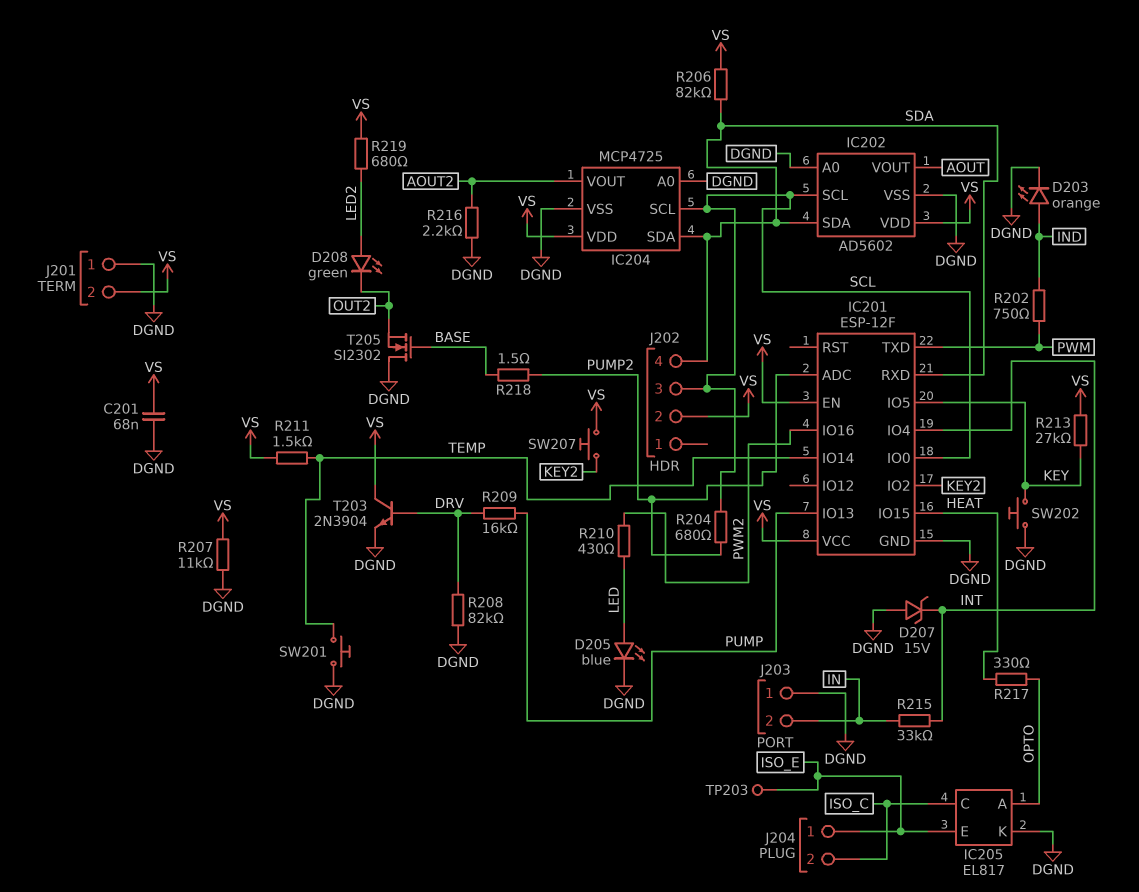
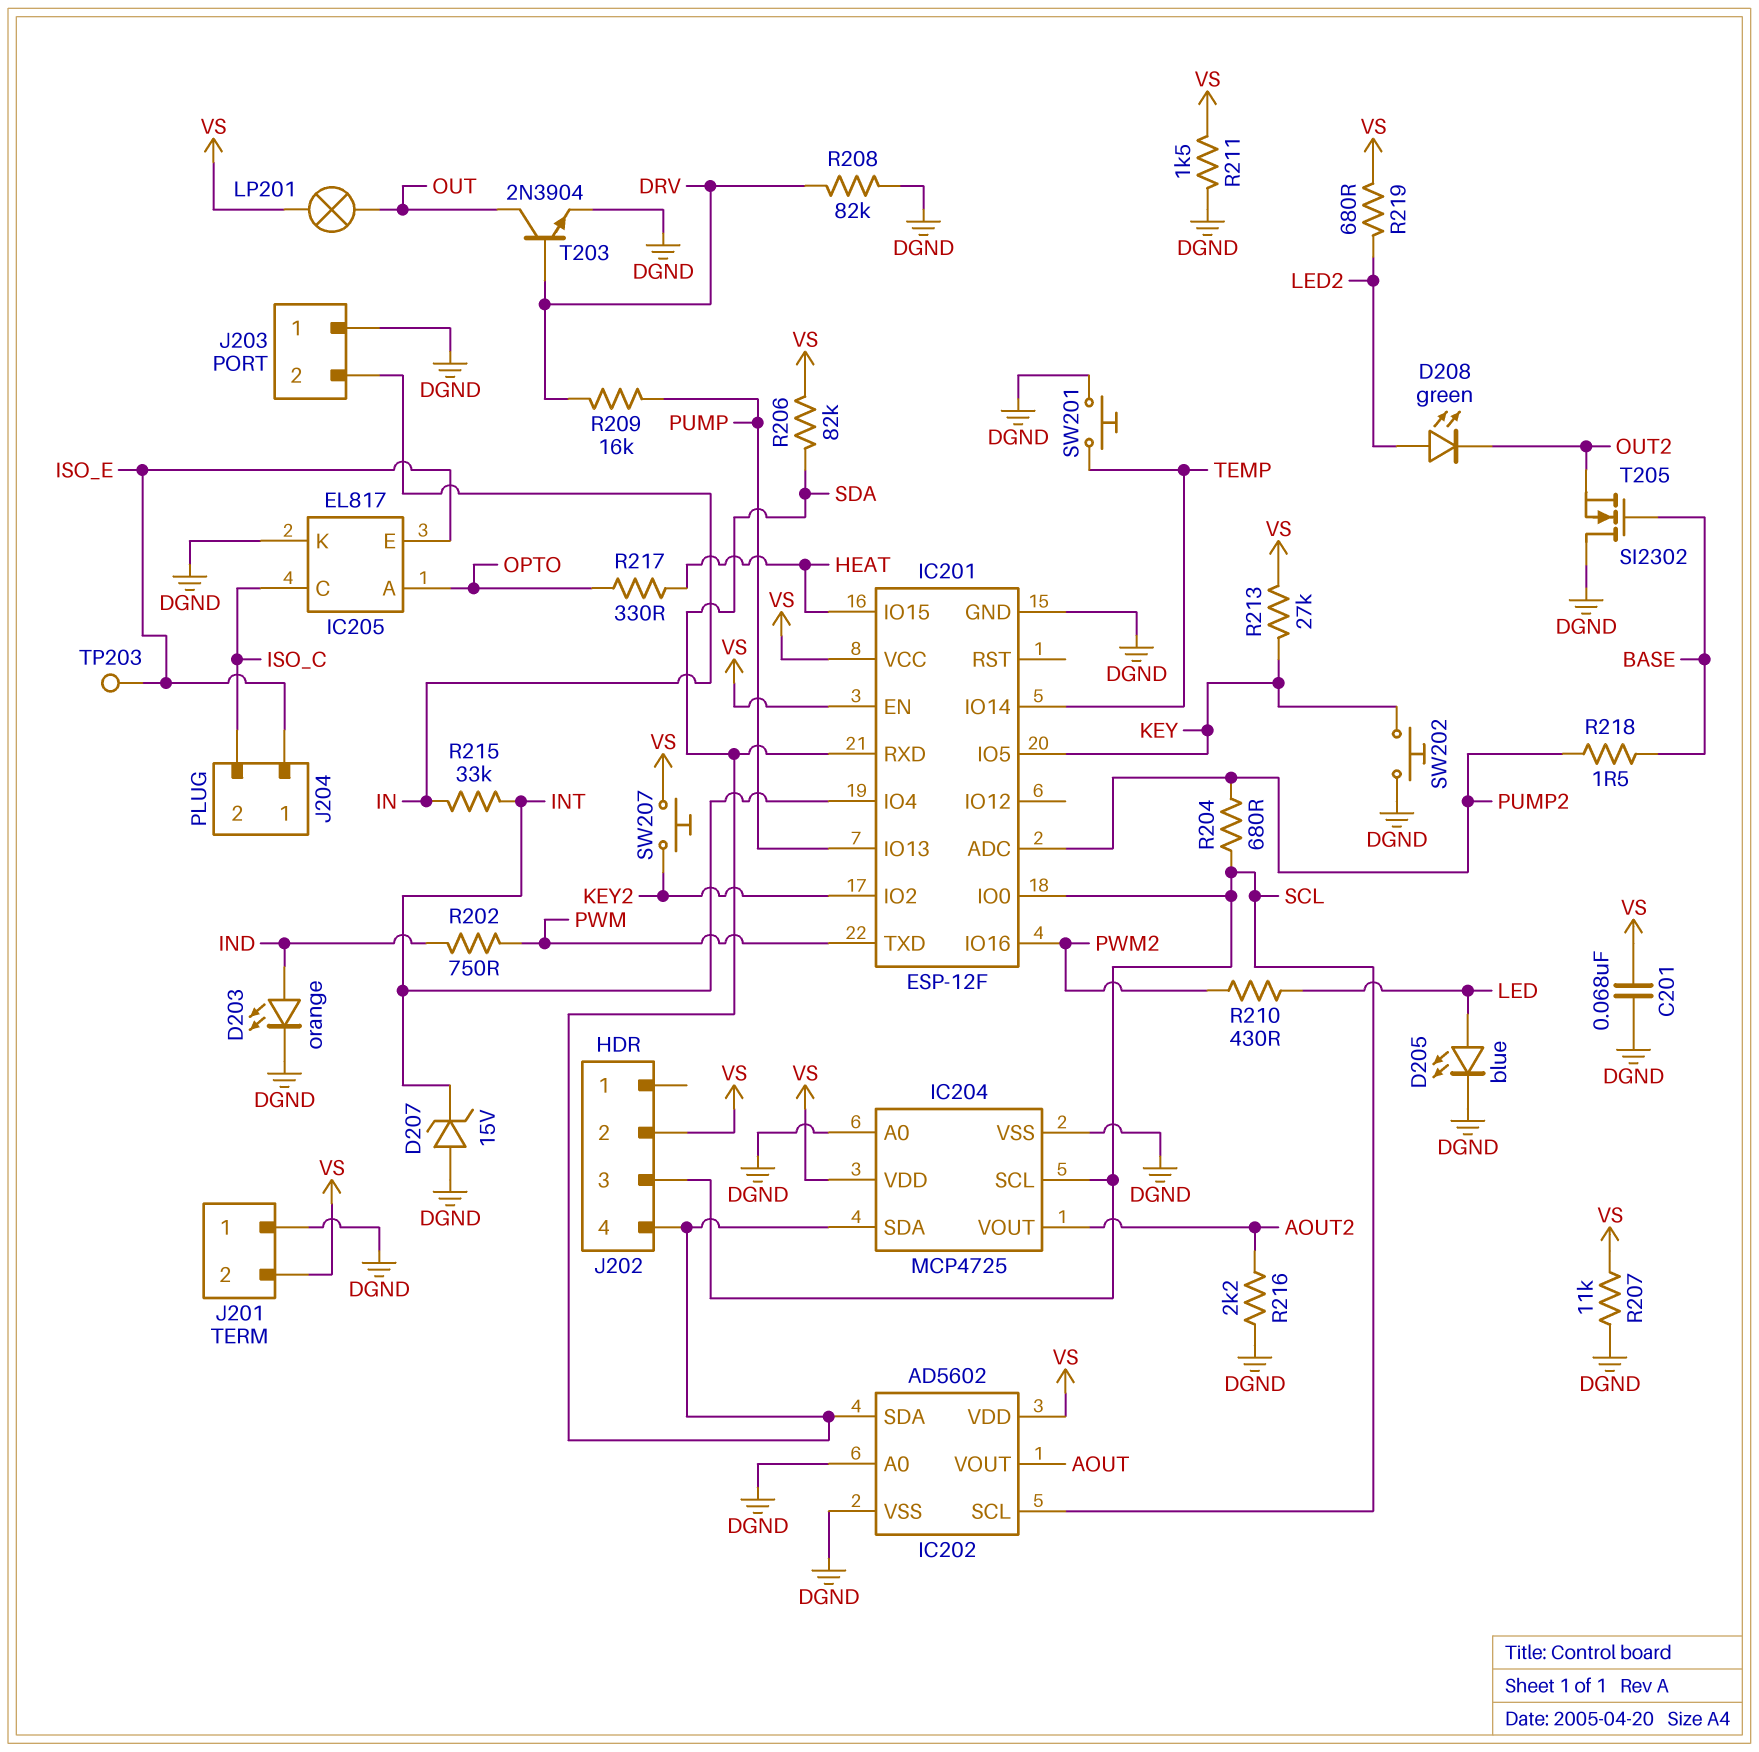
LP201: none -> lamp (OUT, VS)
R211: 1.5k (TEMP, VS) -> 1.5k (DGND, VS)
T203: NPN 2N3904 (B DRV, C VS, E DGND) -> NPN 2N3904 (B DRV, C OUT, E DGND)

